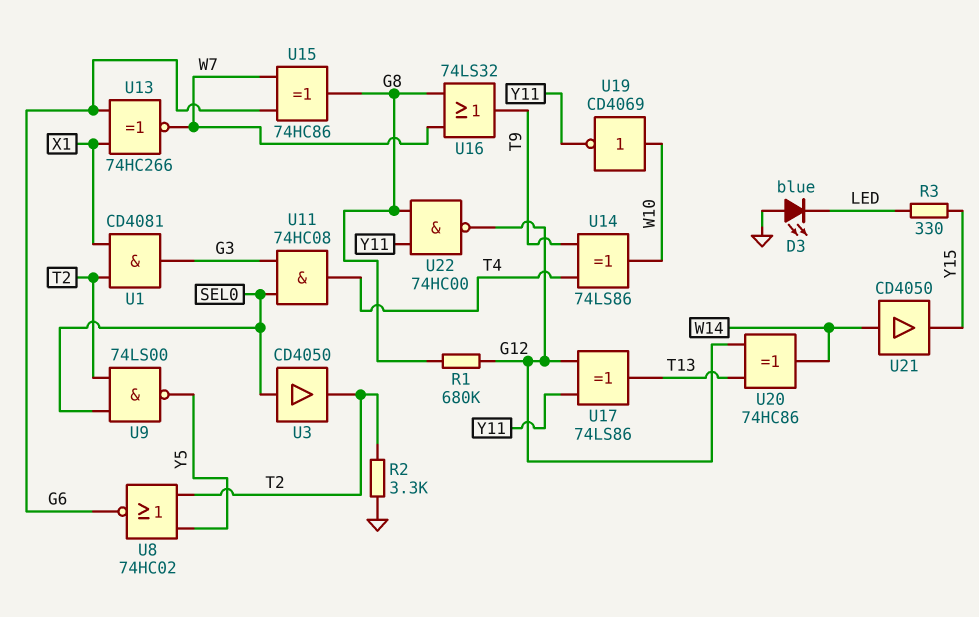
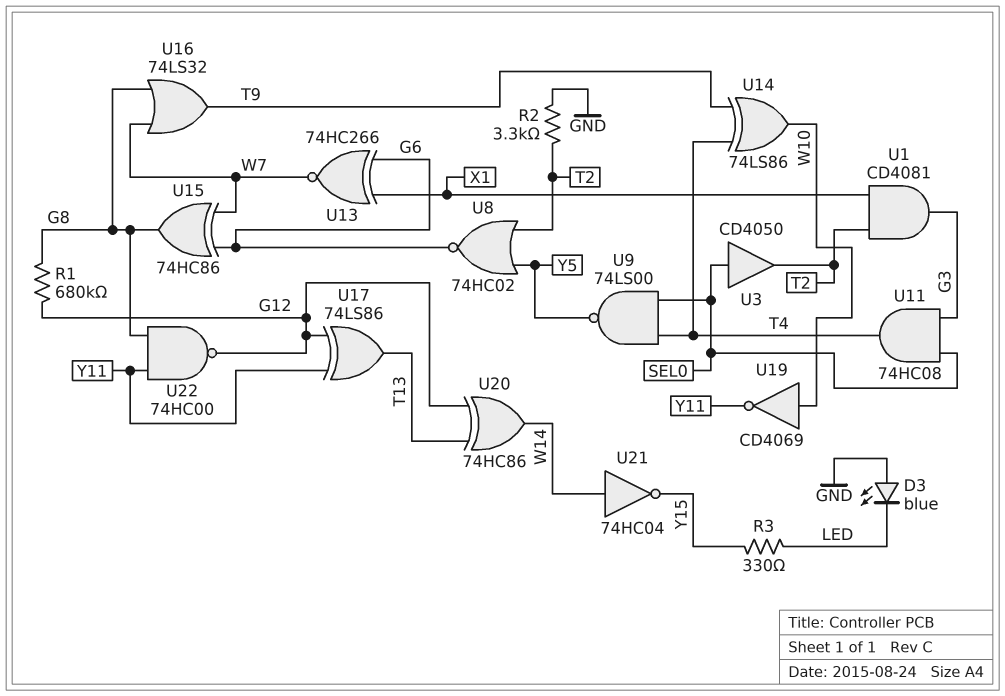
U9: NAND 74LS00 (in SEL0, in T2, out Y5) -> NAND 74LS00 (in SEL0, in T4, out Y5)
U21: buffer CD4050 (in W14, out Y15) -> NOT 74HC04 (in W14, out Y15)

